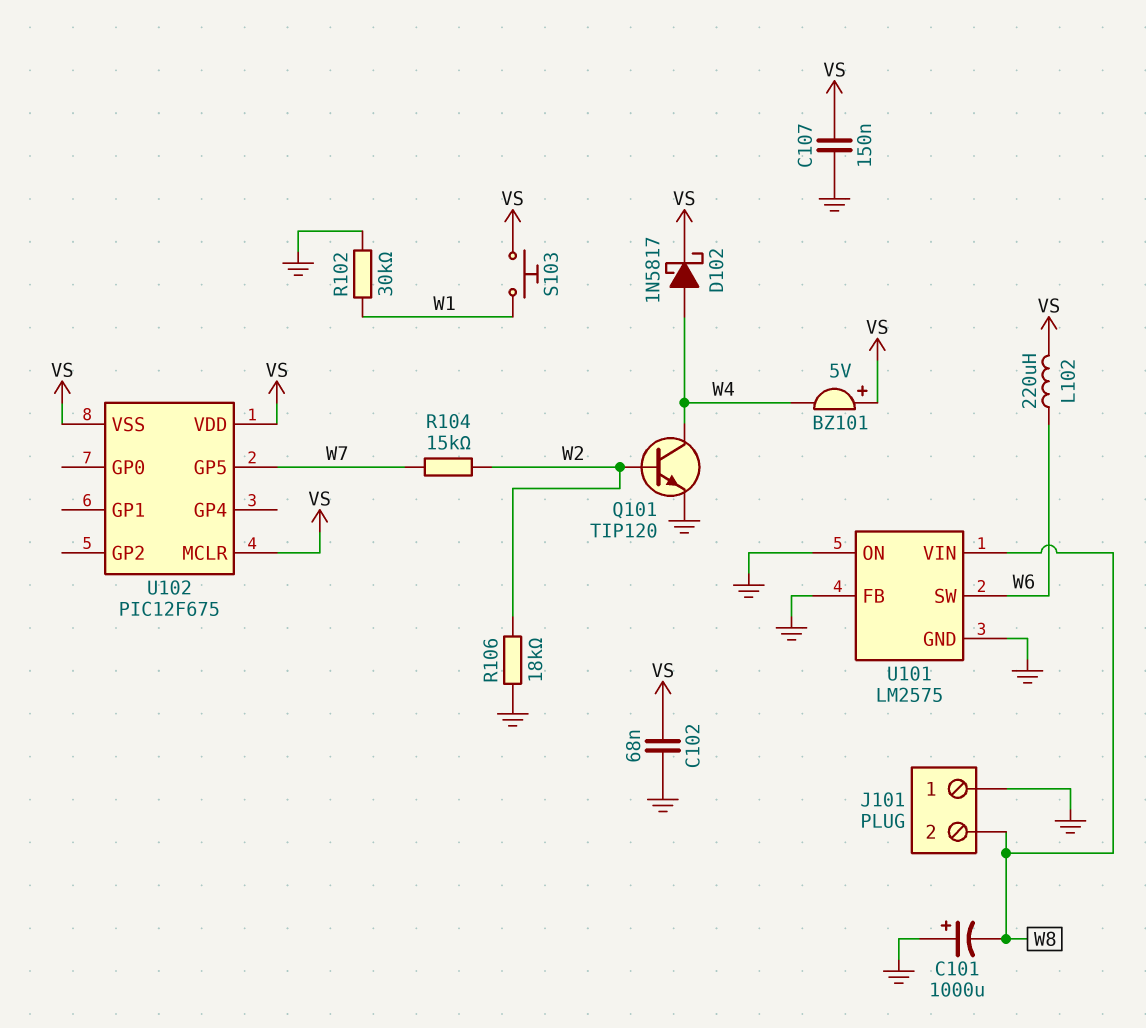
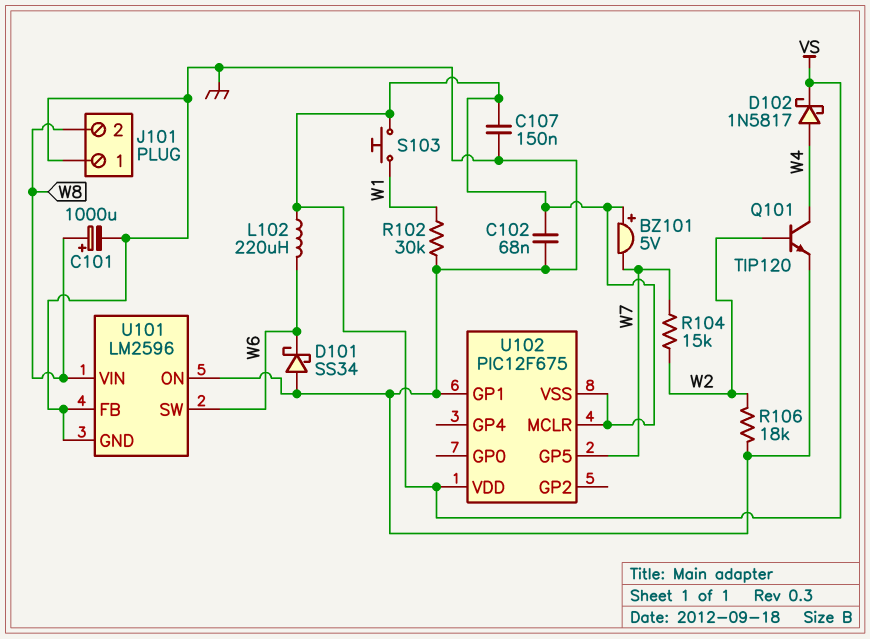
BZ101: buzzer 5V (plus VS, minus W4) -> buzzer 5V (plus VS, minus W7)
C101: 1000uF (plus GND, minus W8) -> 1000uF (plus W8, minus GND)
D101: none -> schottky SS34 (A GND, K W6)
U101: LM2575 -> LM2596
U102 pin GP1: none -> GND

